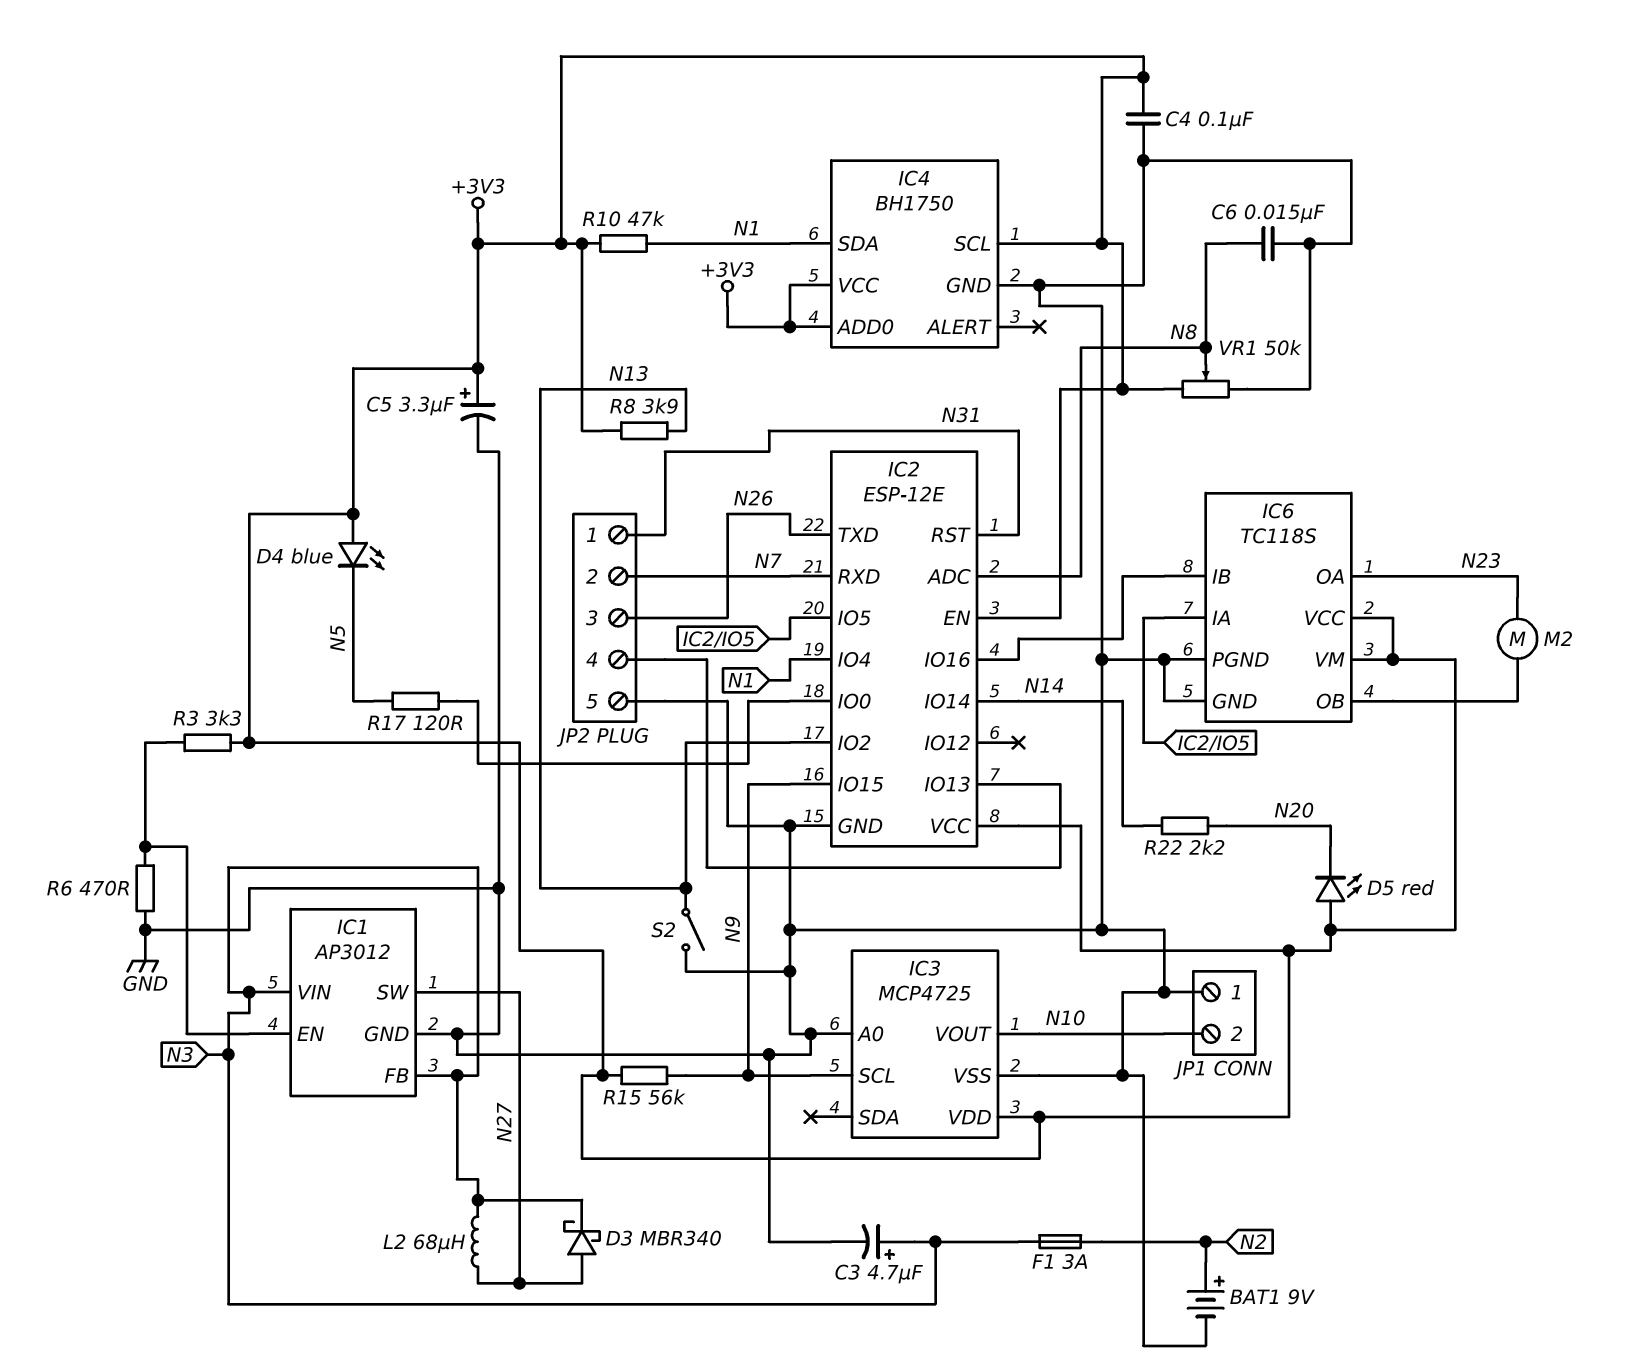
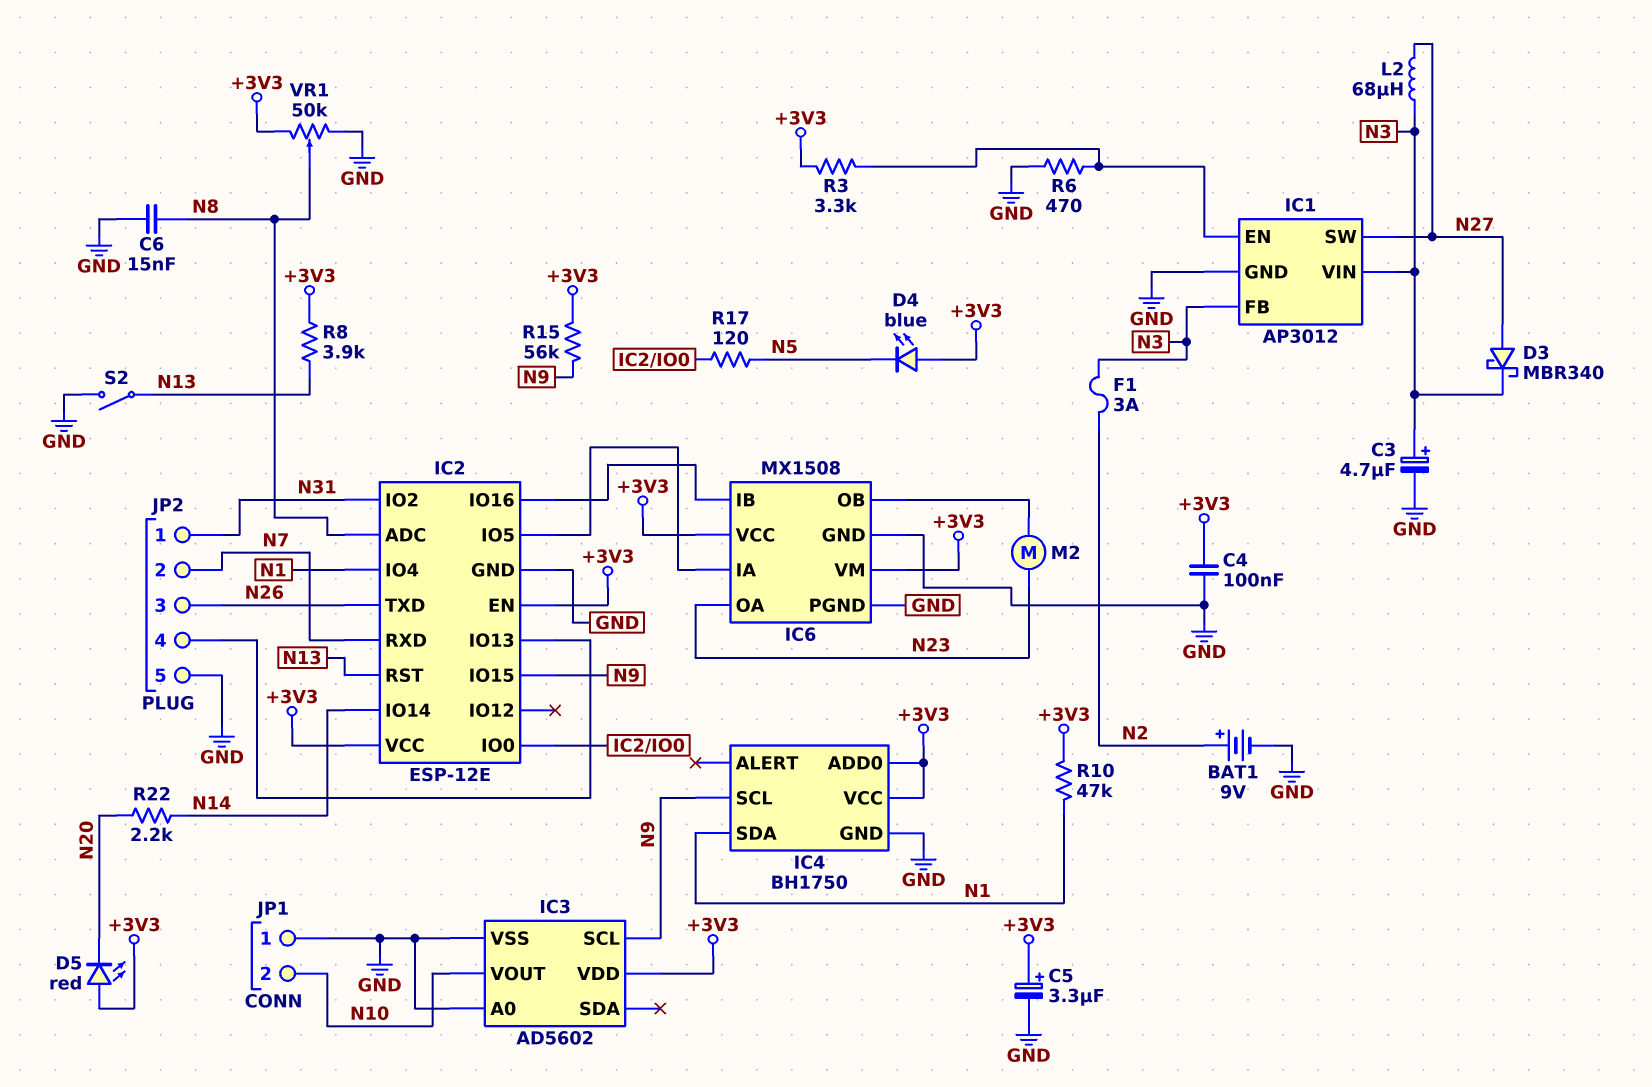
IC2 pin IO2: N13 -> N31
IC2 pin RST: N31 -> N13
IC3: MCP4725 -> AD5602
IC4 pin SCL: +3V3 -> N9
IC6: TC118S -> MX1508

